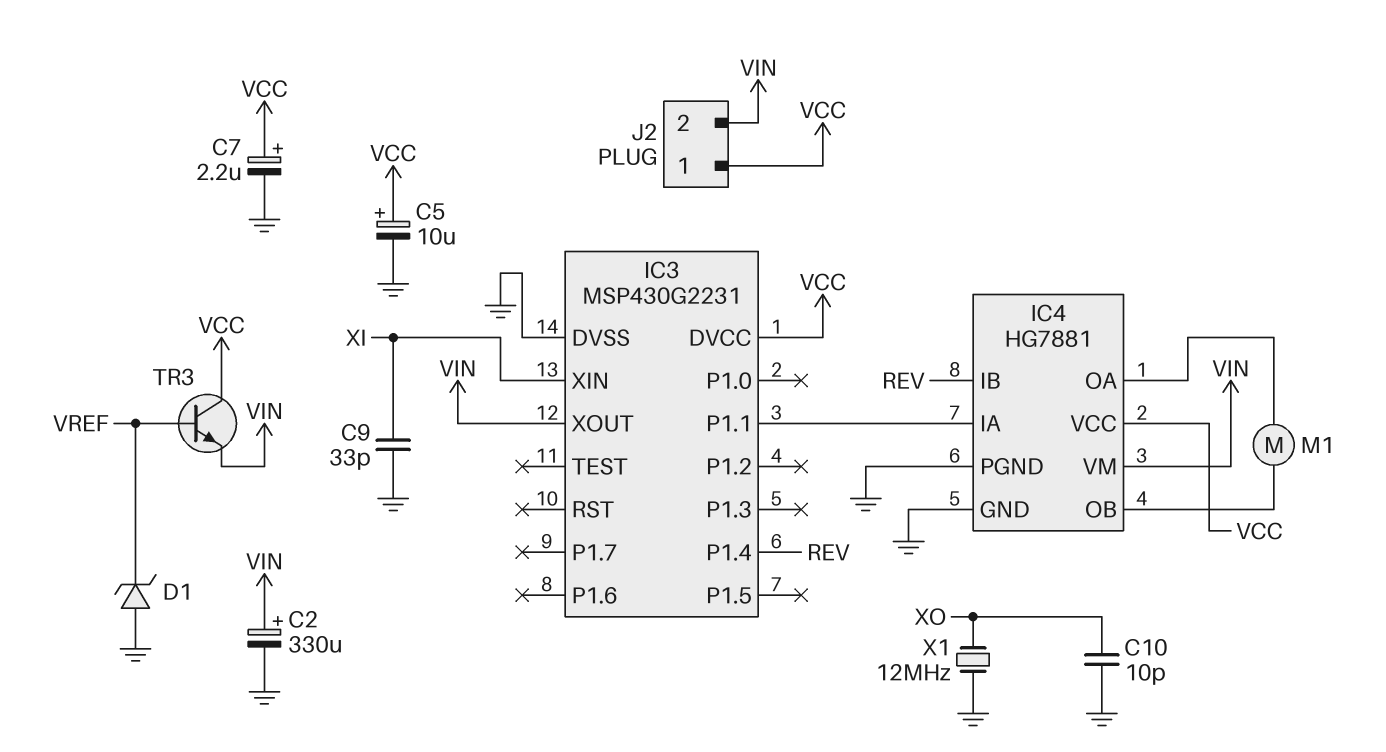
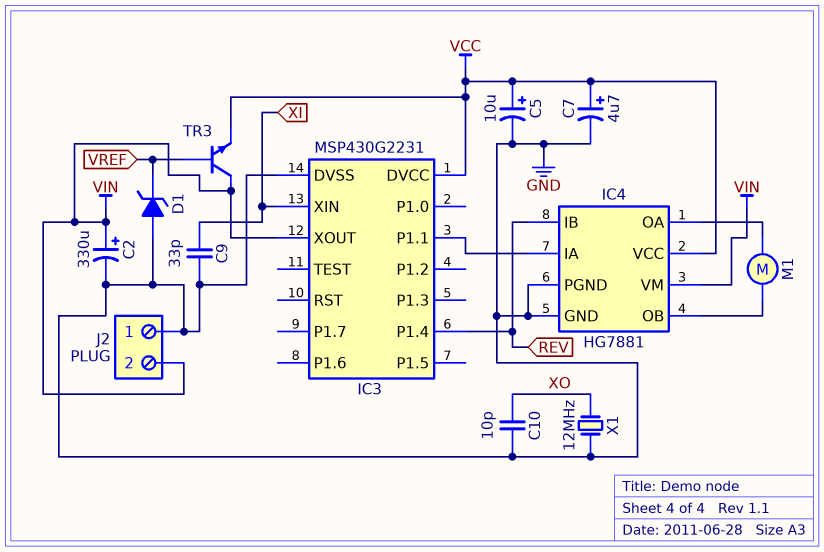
C7: 2.2uF (plus VCC, minus GND) -> 4.7uF (plus VCC, minus GND)
J2 pin 1: VCC -> GND
TR3: NPN (B VREF, C VCC, E VIN) -> NPN (B VREF, C VIN, E VCC)

